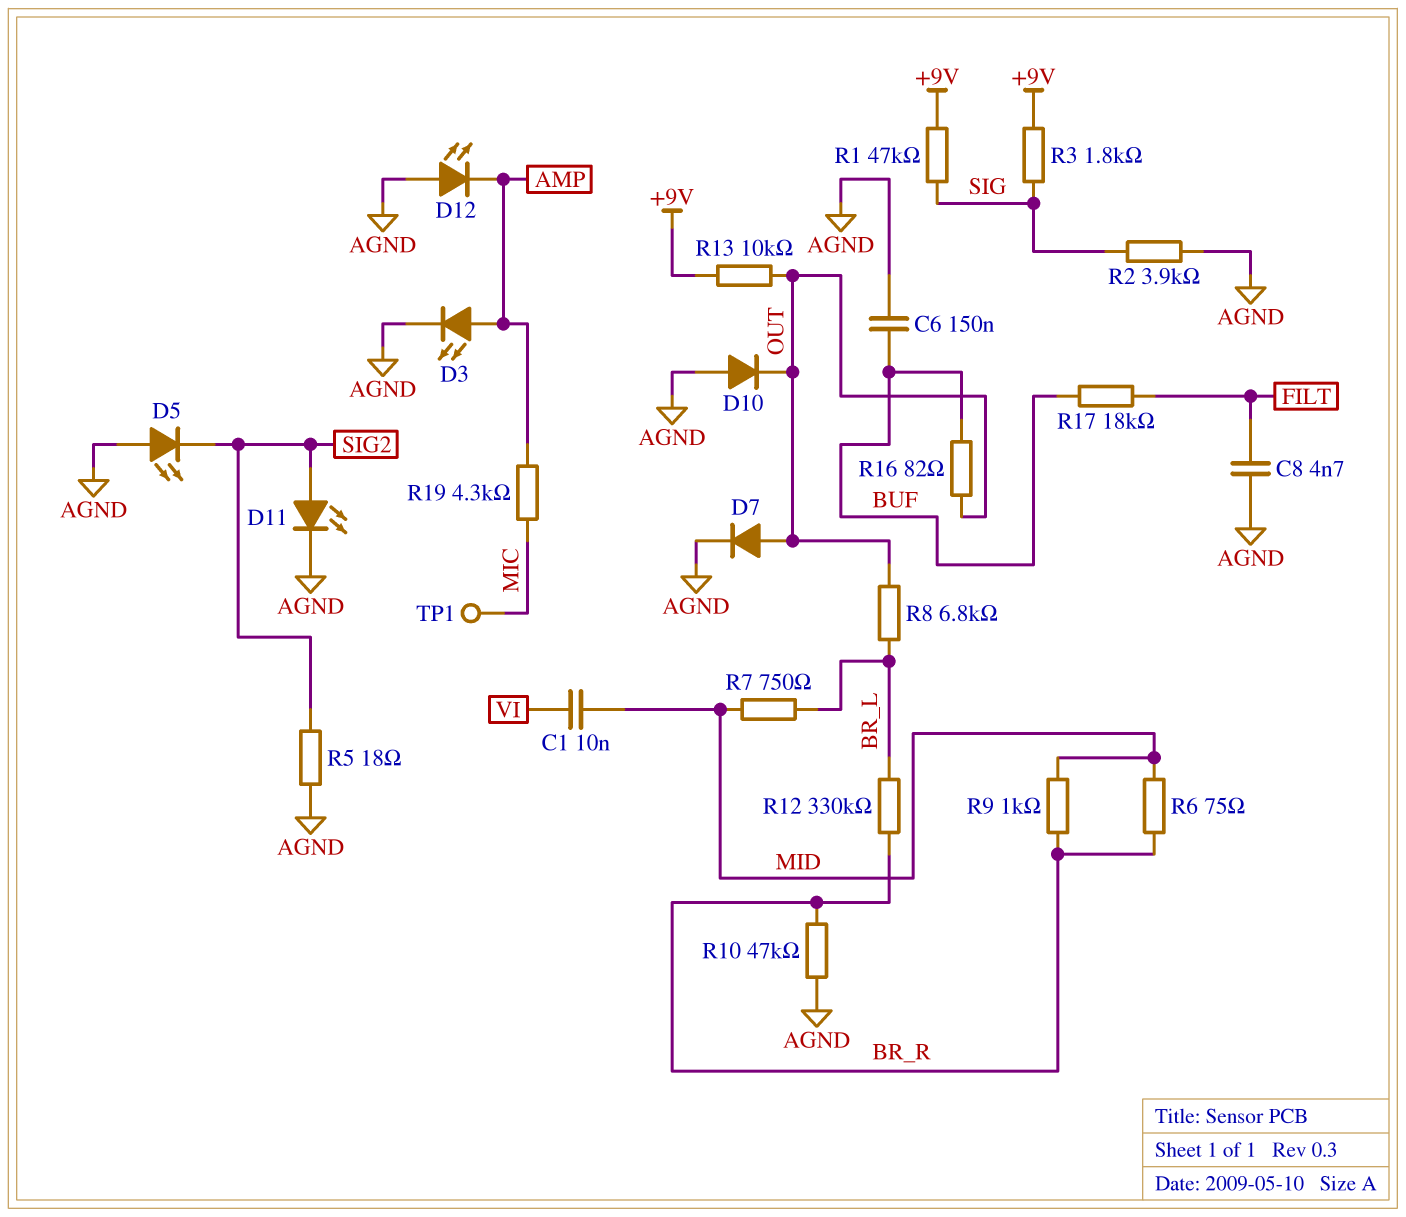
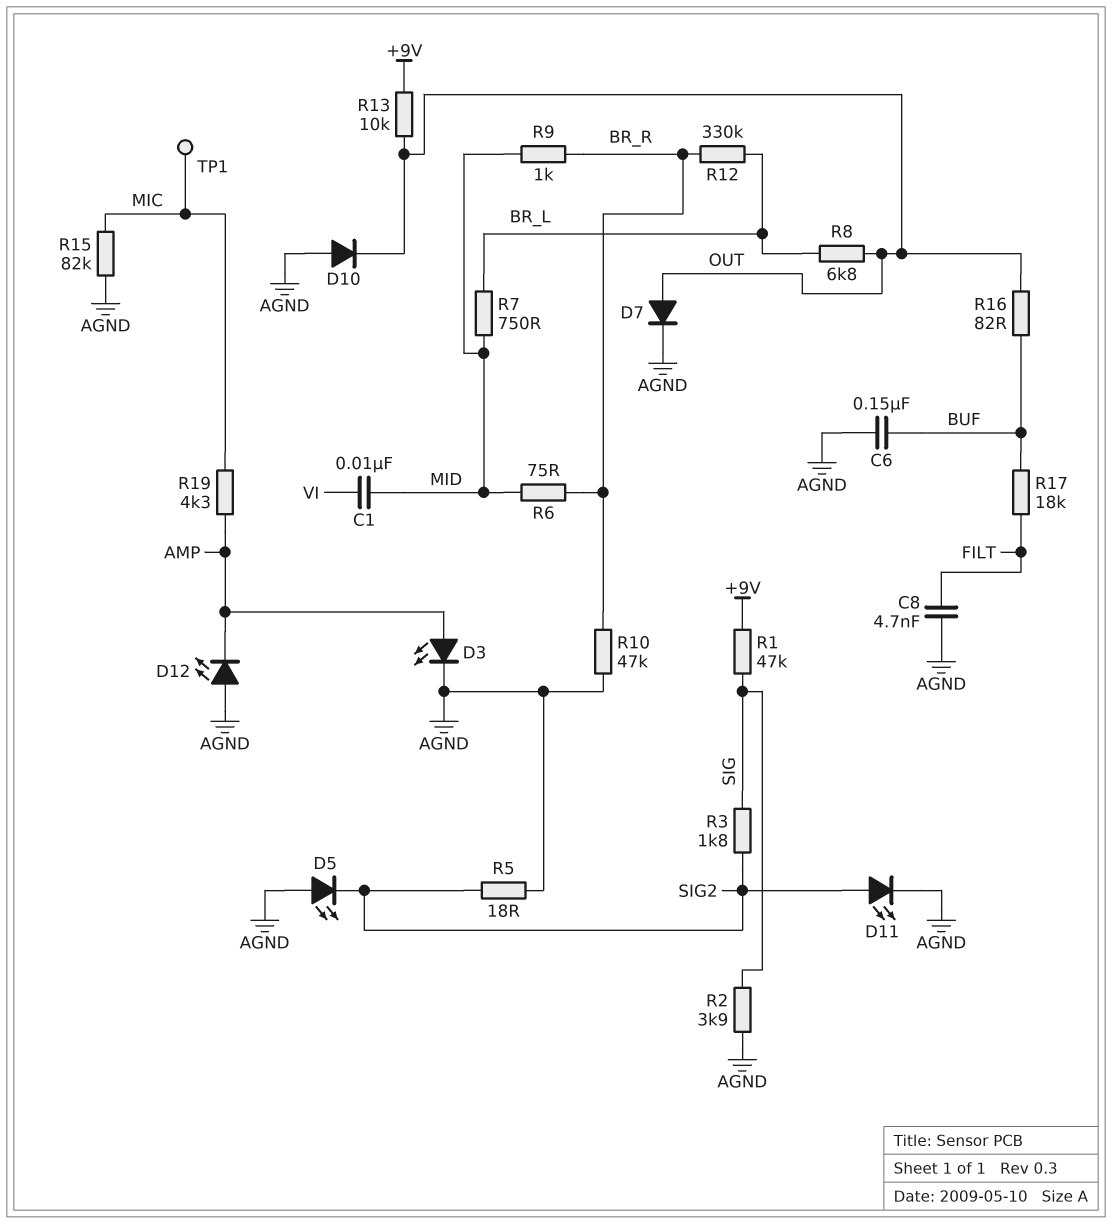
R3: 1.8k (+9V, SIG) -> 1.8k (SIG, SIG2)
R15: none -> 82k (AGND, MIC)

